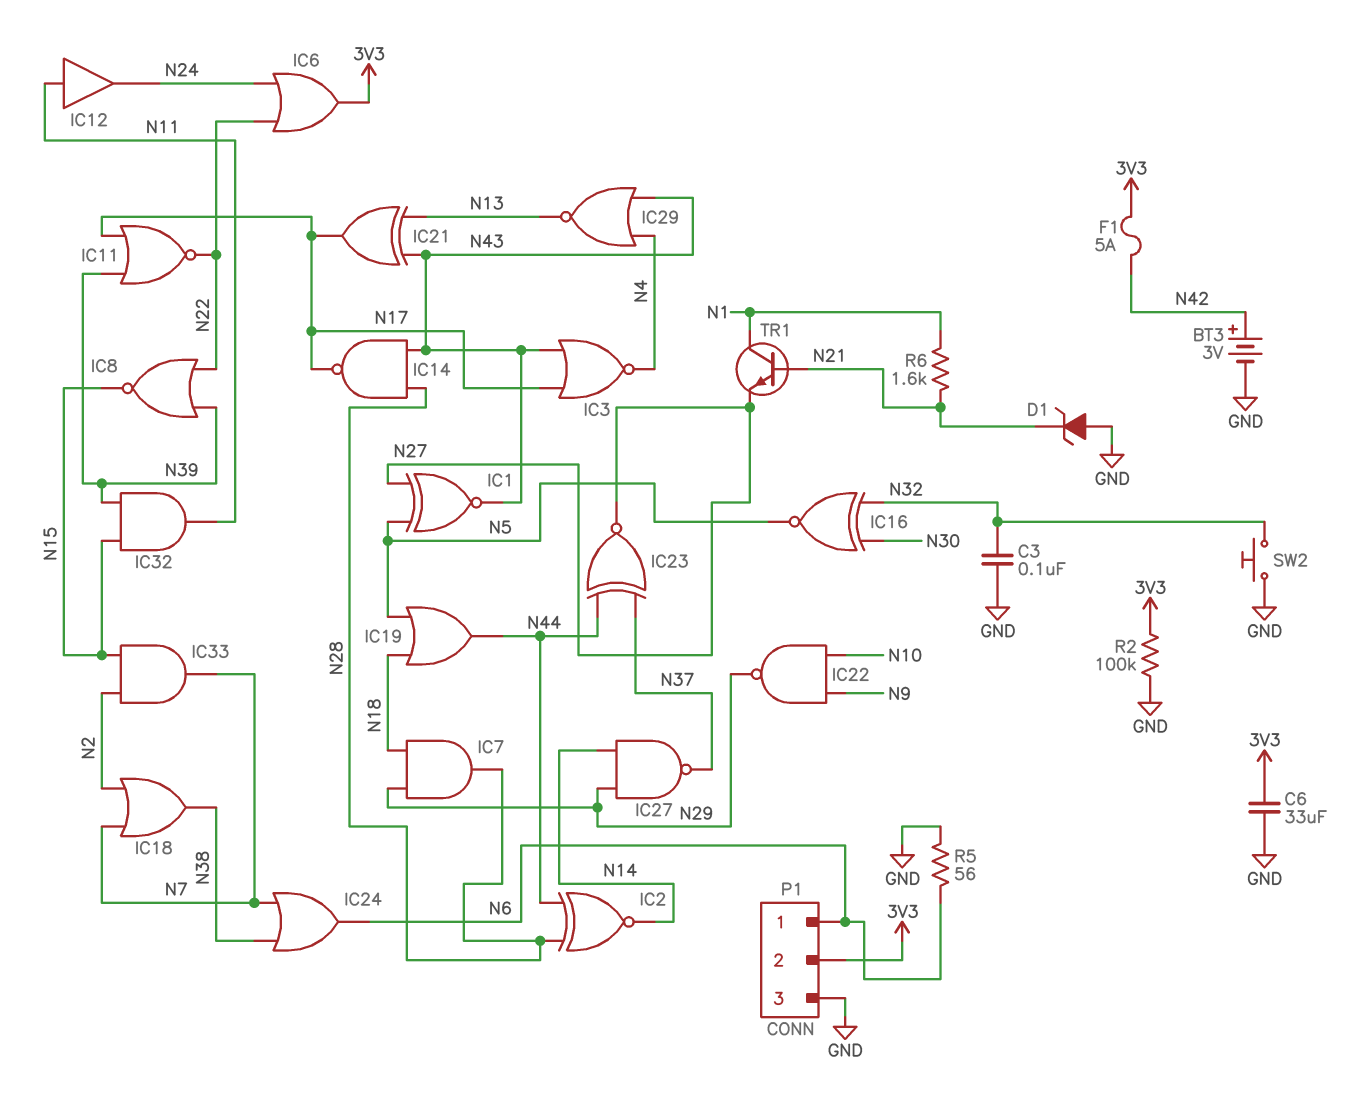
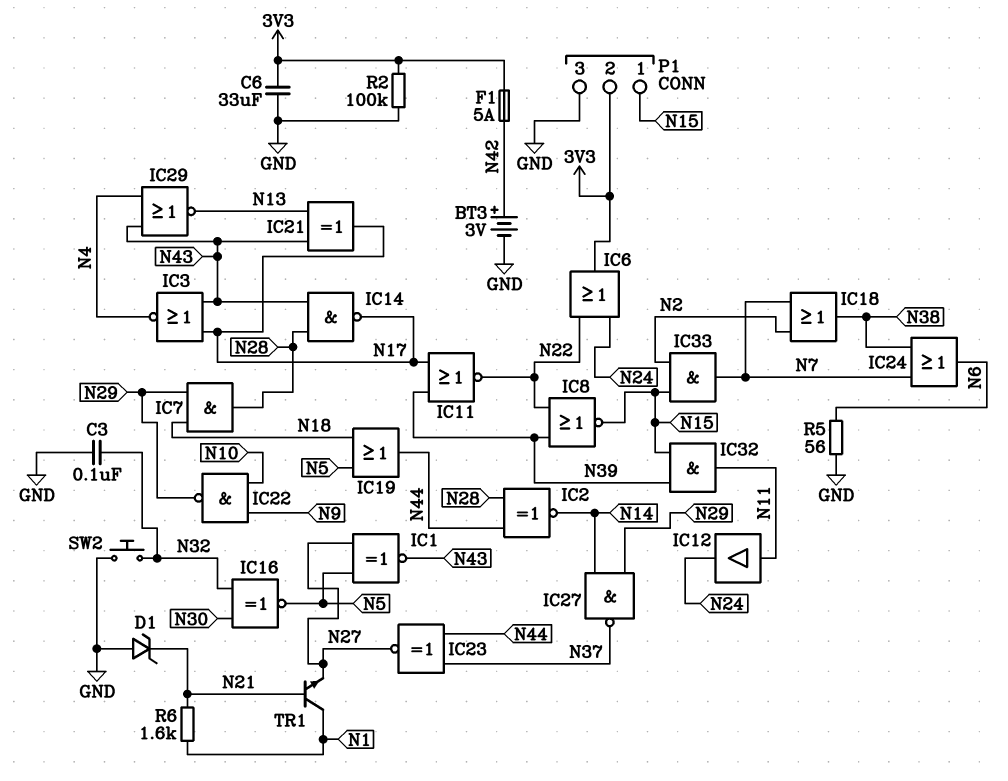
P1 pin 1: N6 -> N15

